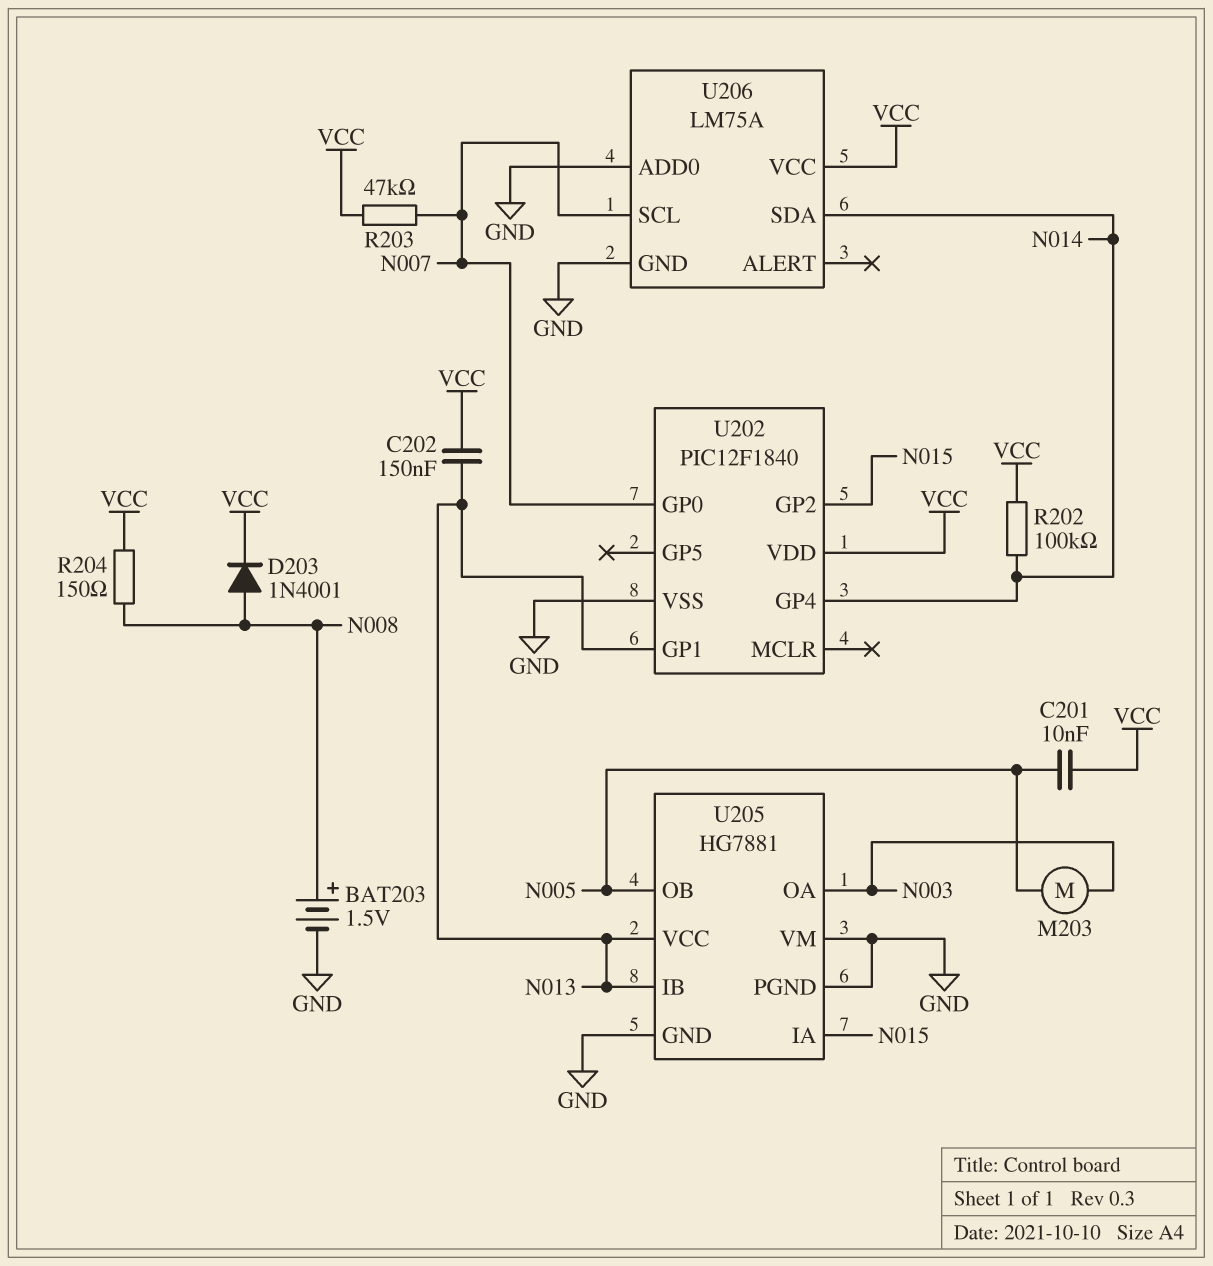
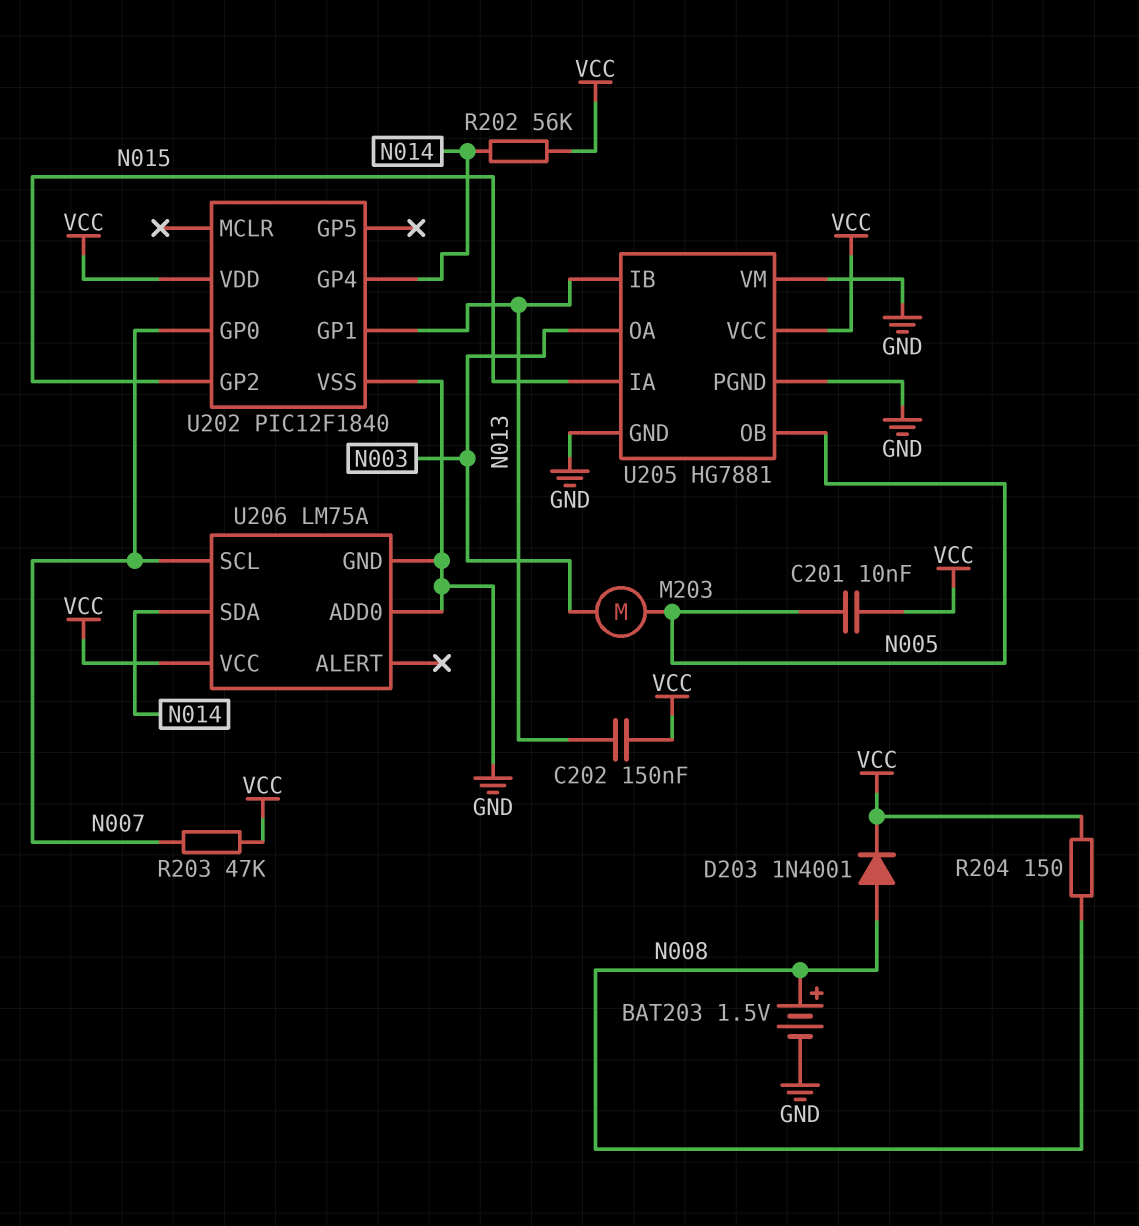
R202: 100k (N014, VCC) -> 56k (N014, VCC)
U205 pin VCC: N013 -> VCC

